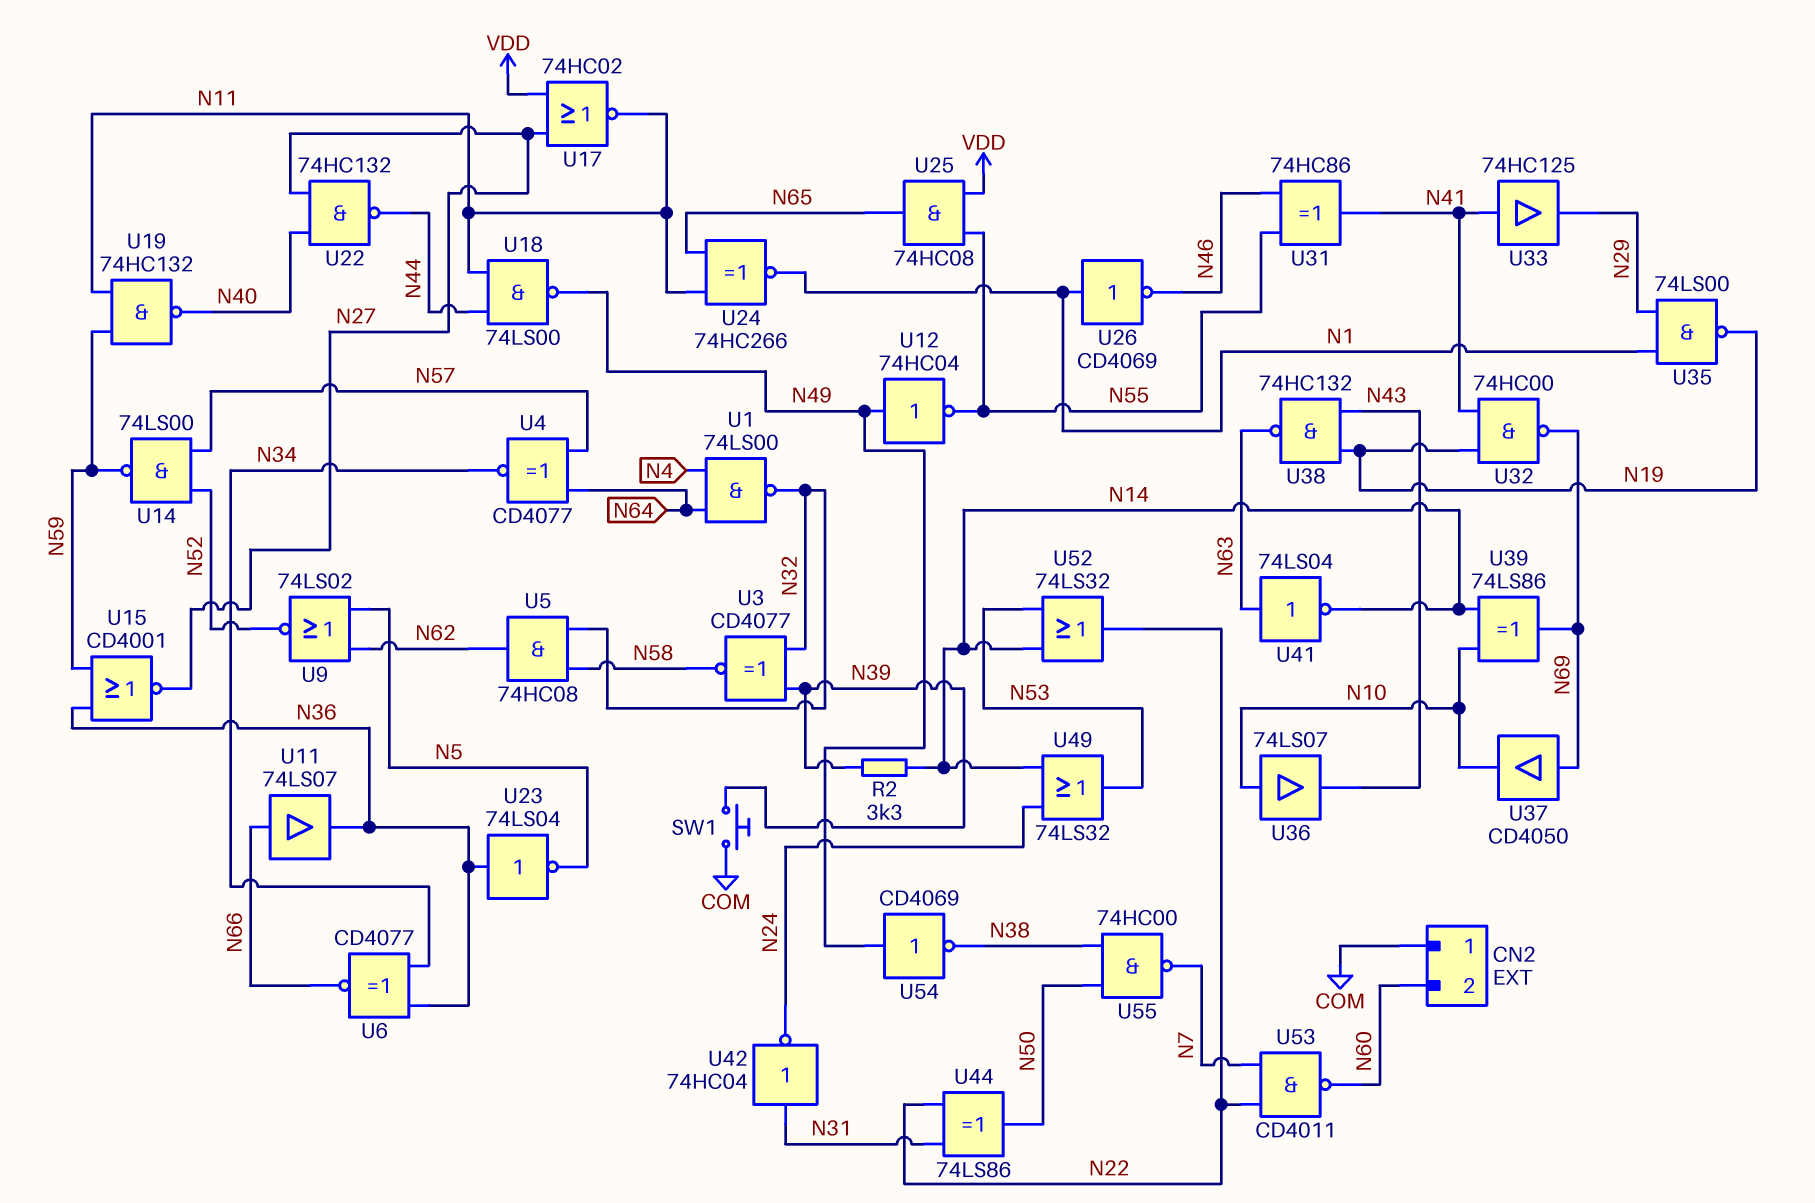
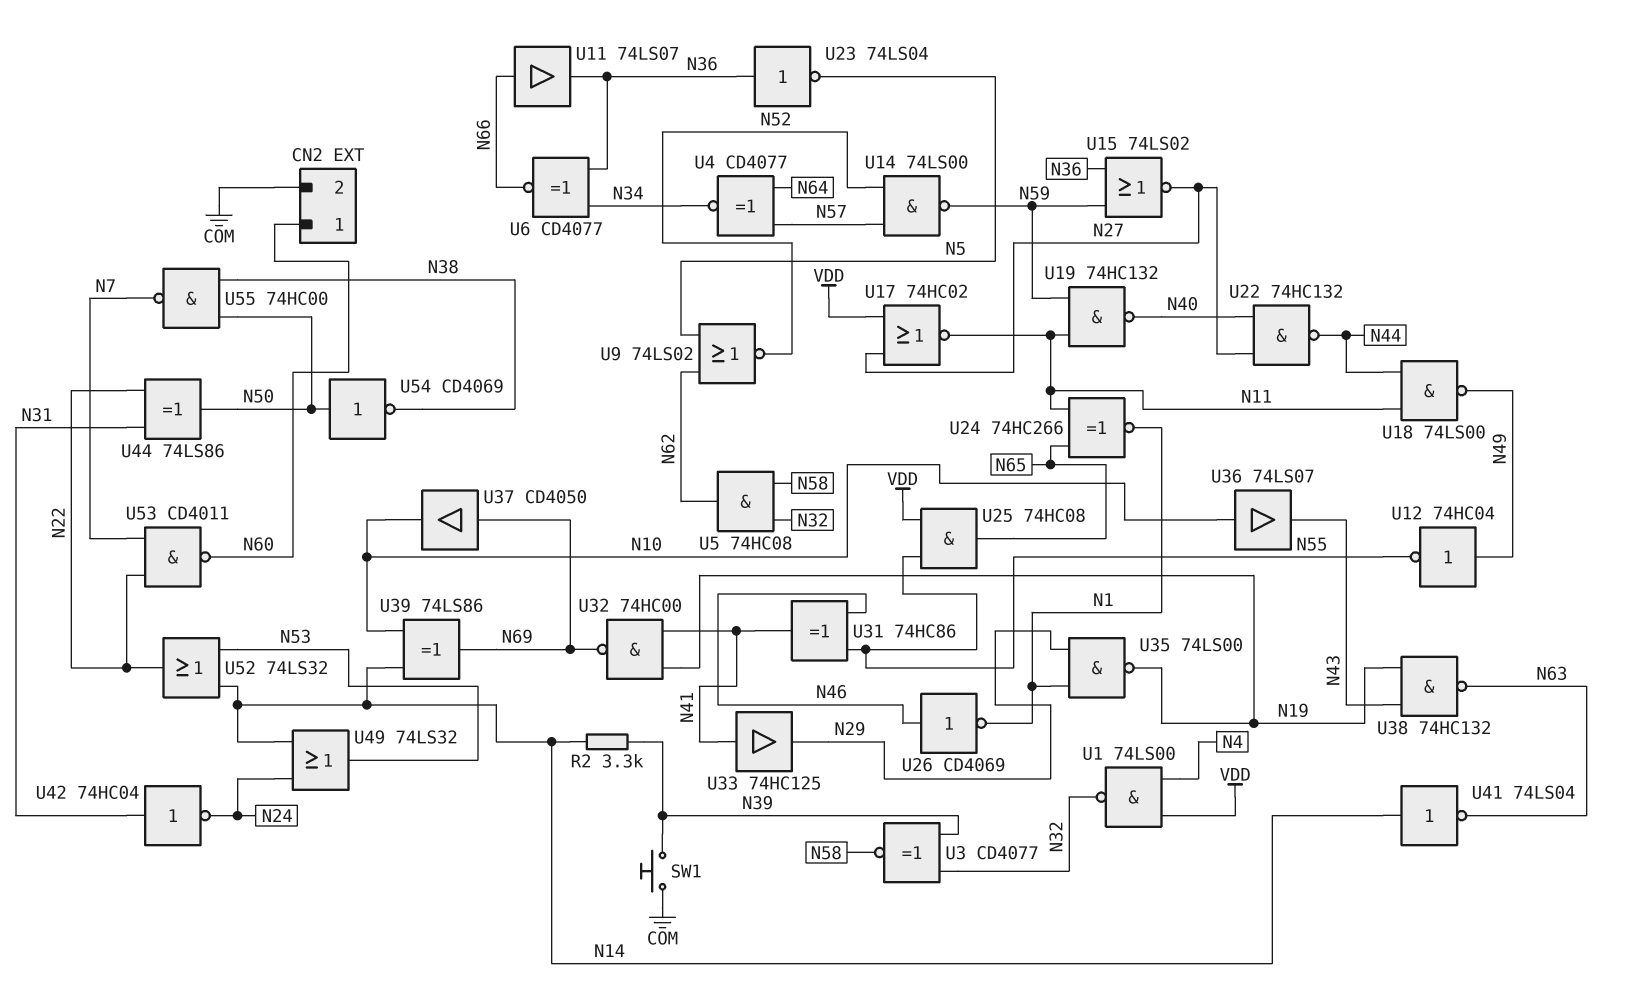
CN2 pin 1: COM -> N60
CN2 pin 2: N60 -> COM
U1: NAND 74LS00 (in N4, in N64, out N32) -> NAND 74LS00 (in N4, in VDD, out N32)
U15: NOR CD4001 (in N36, in N59, out N27) -> NOR 74LS02 (in N36, in N59, out N27)
U26: NOT CD4069 (in N1, out N46) -> NOT CD4069 (in N46, out N1)
U41: NOT 74LS04 (in N63, out N14) -> NOT 74LS04 (in N14, out N63)
U54: NOT CD4069 (in N49, out N38) -> NOT CD4069 (in N50, out N38)

